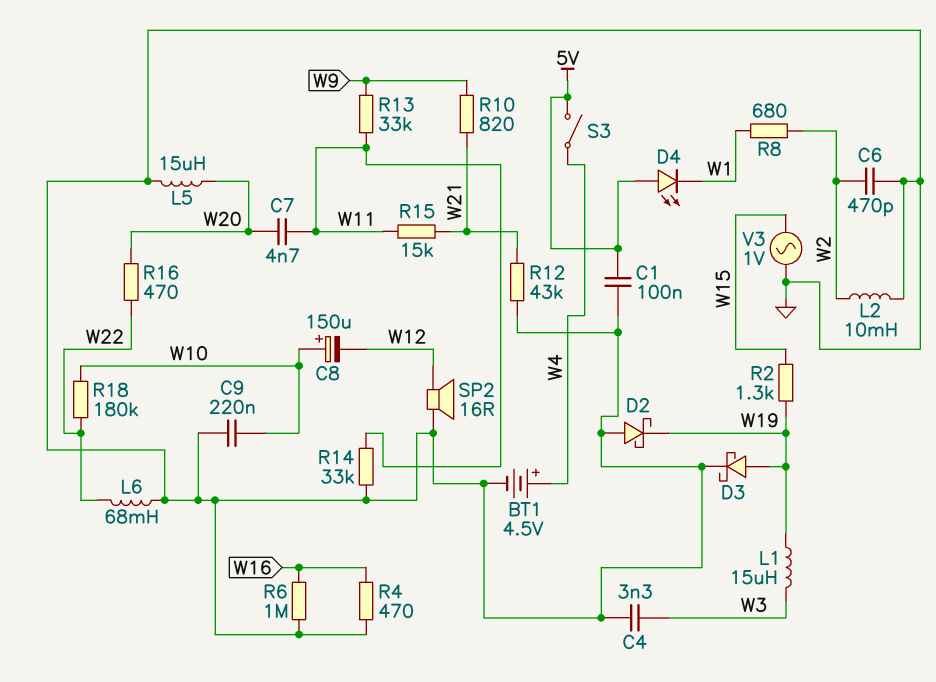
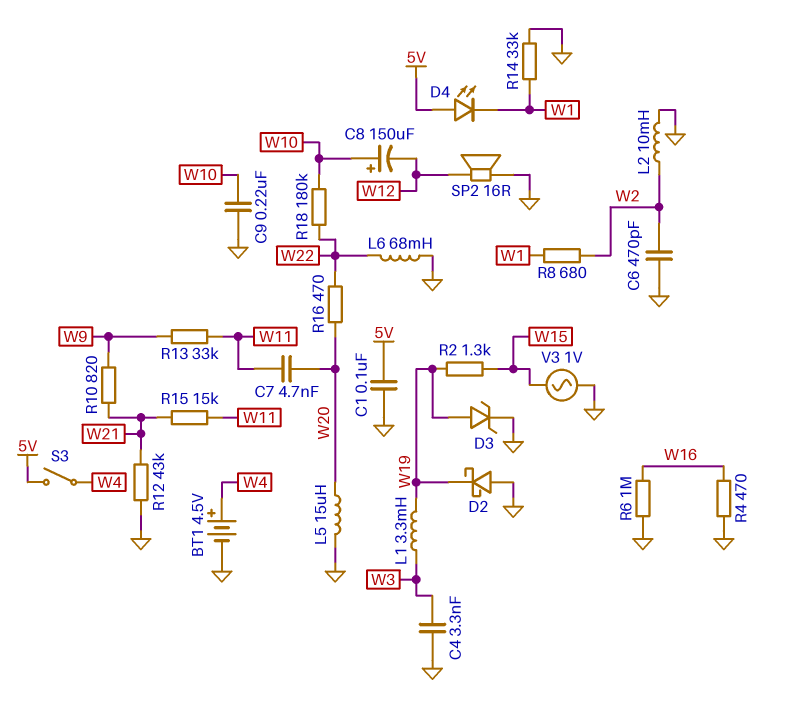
D3: schottky (A W19, K GND) -> zener (A W19, K GND)
L1: 15uH (W3, W19) -> 3.3mH (W3, W19)
R14: 33k (GND, W11) -> 33k (GND, W1)

